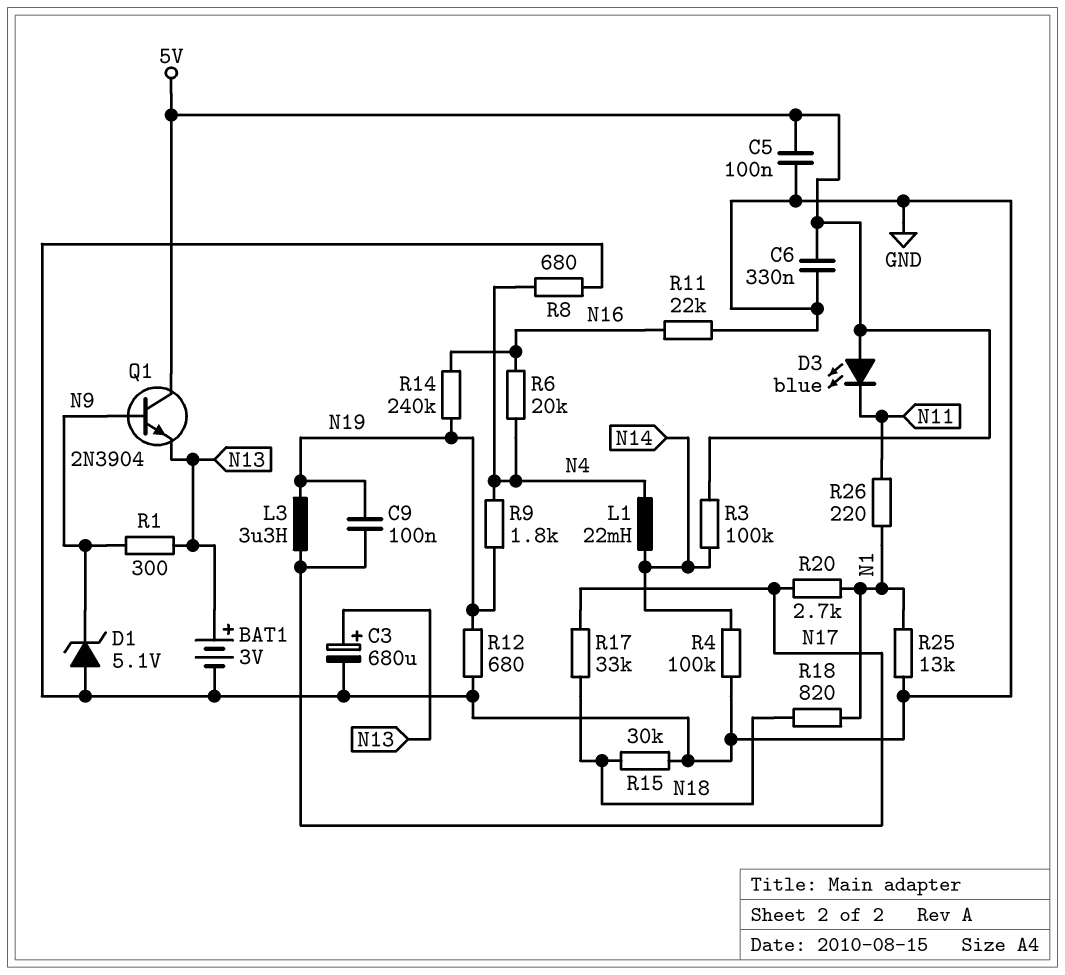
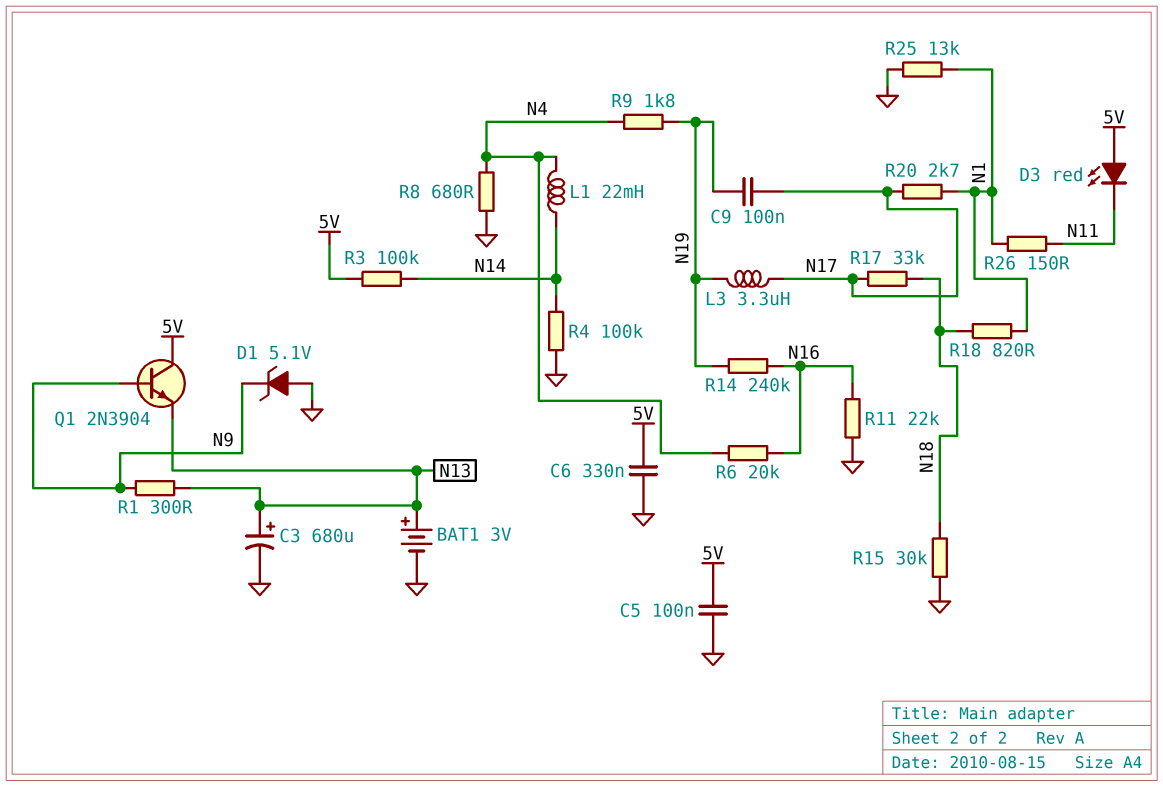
D3: LED blue (A 5V, K N11) -> LED red (A 5V, K N11)
R12: 680 (GND, N19) -> none
R26: 220 (N1, N11) -> 150 (N1, N11)

